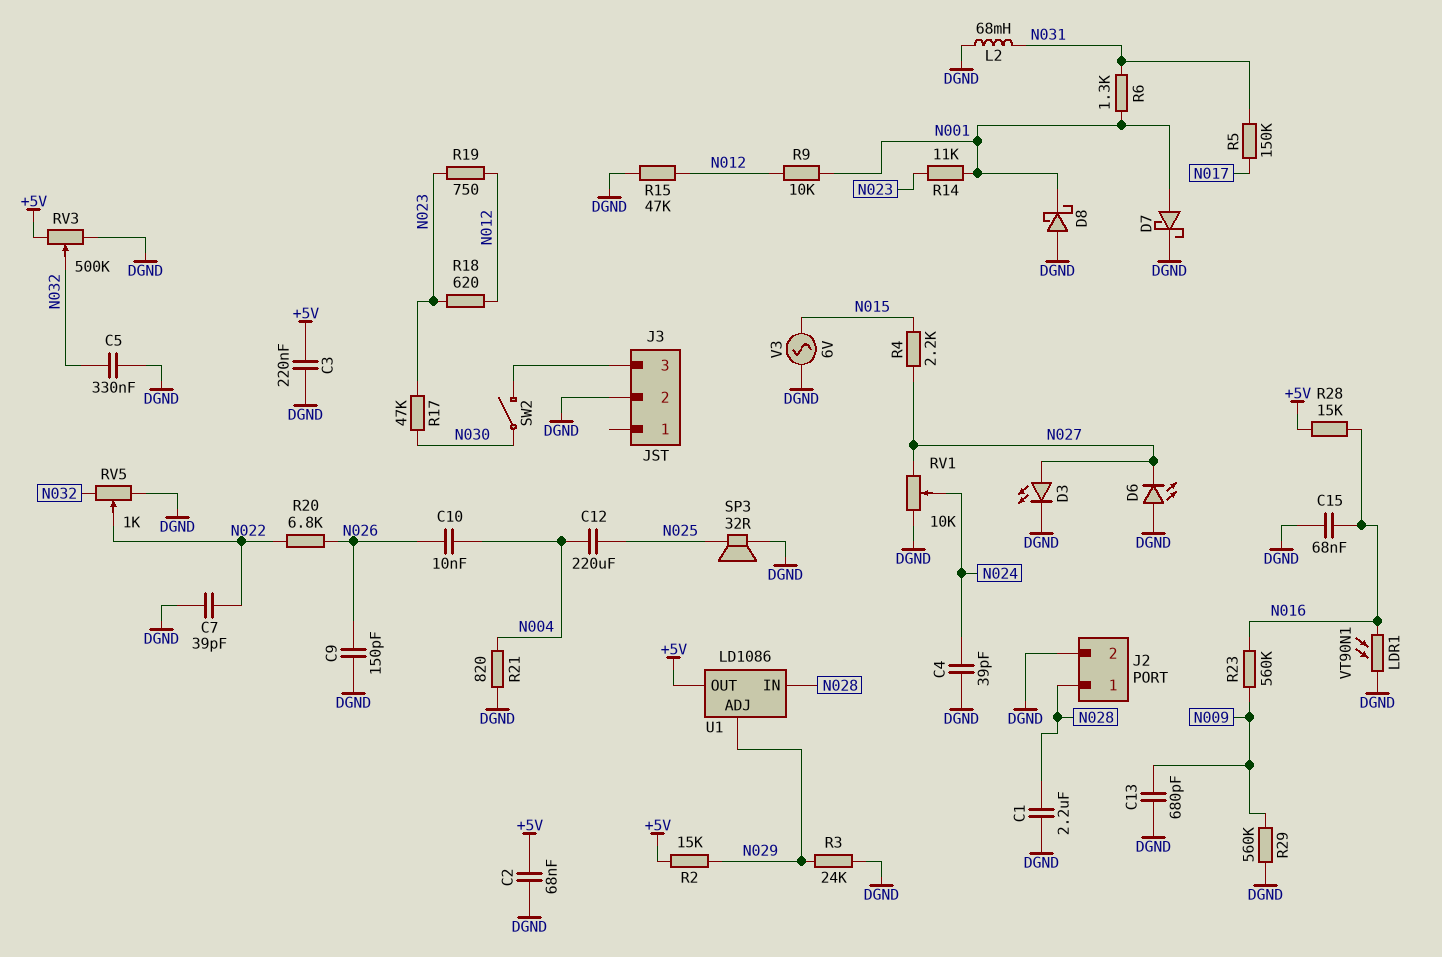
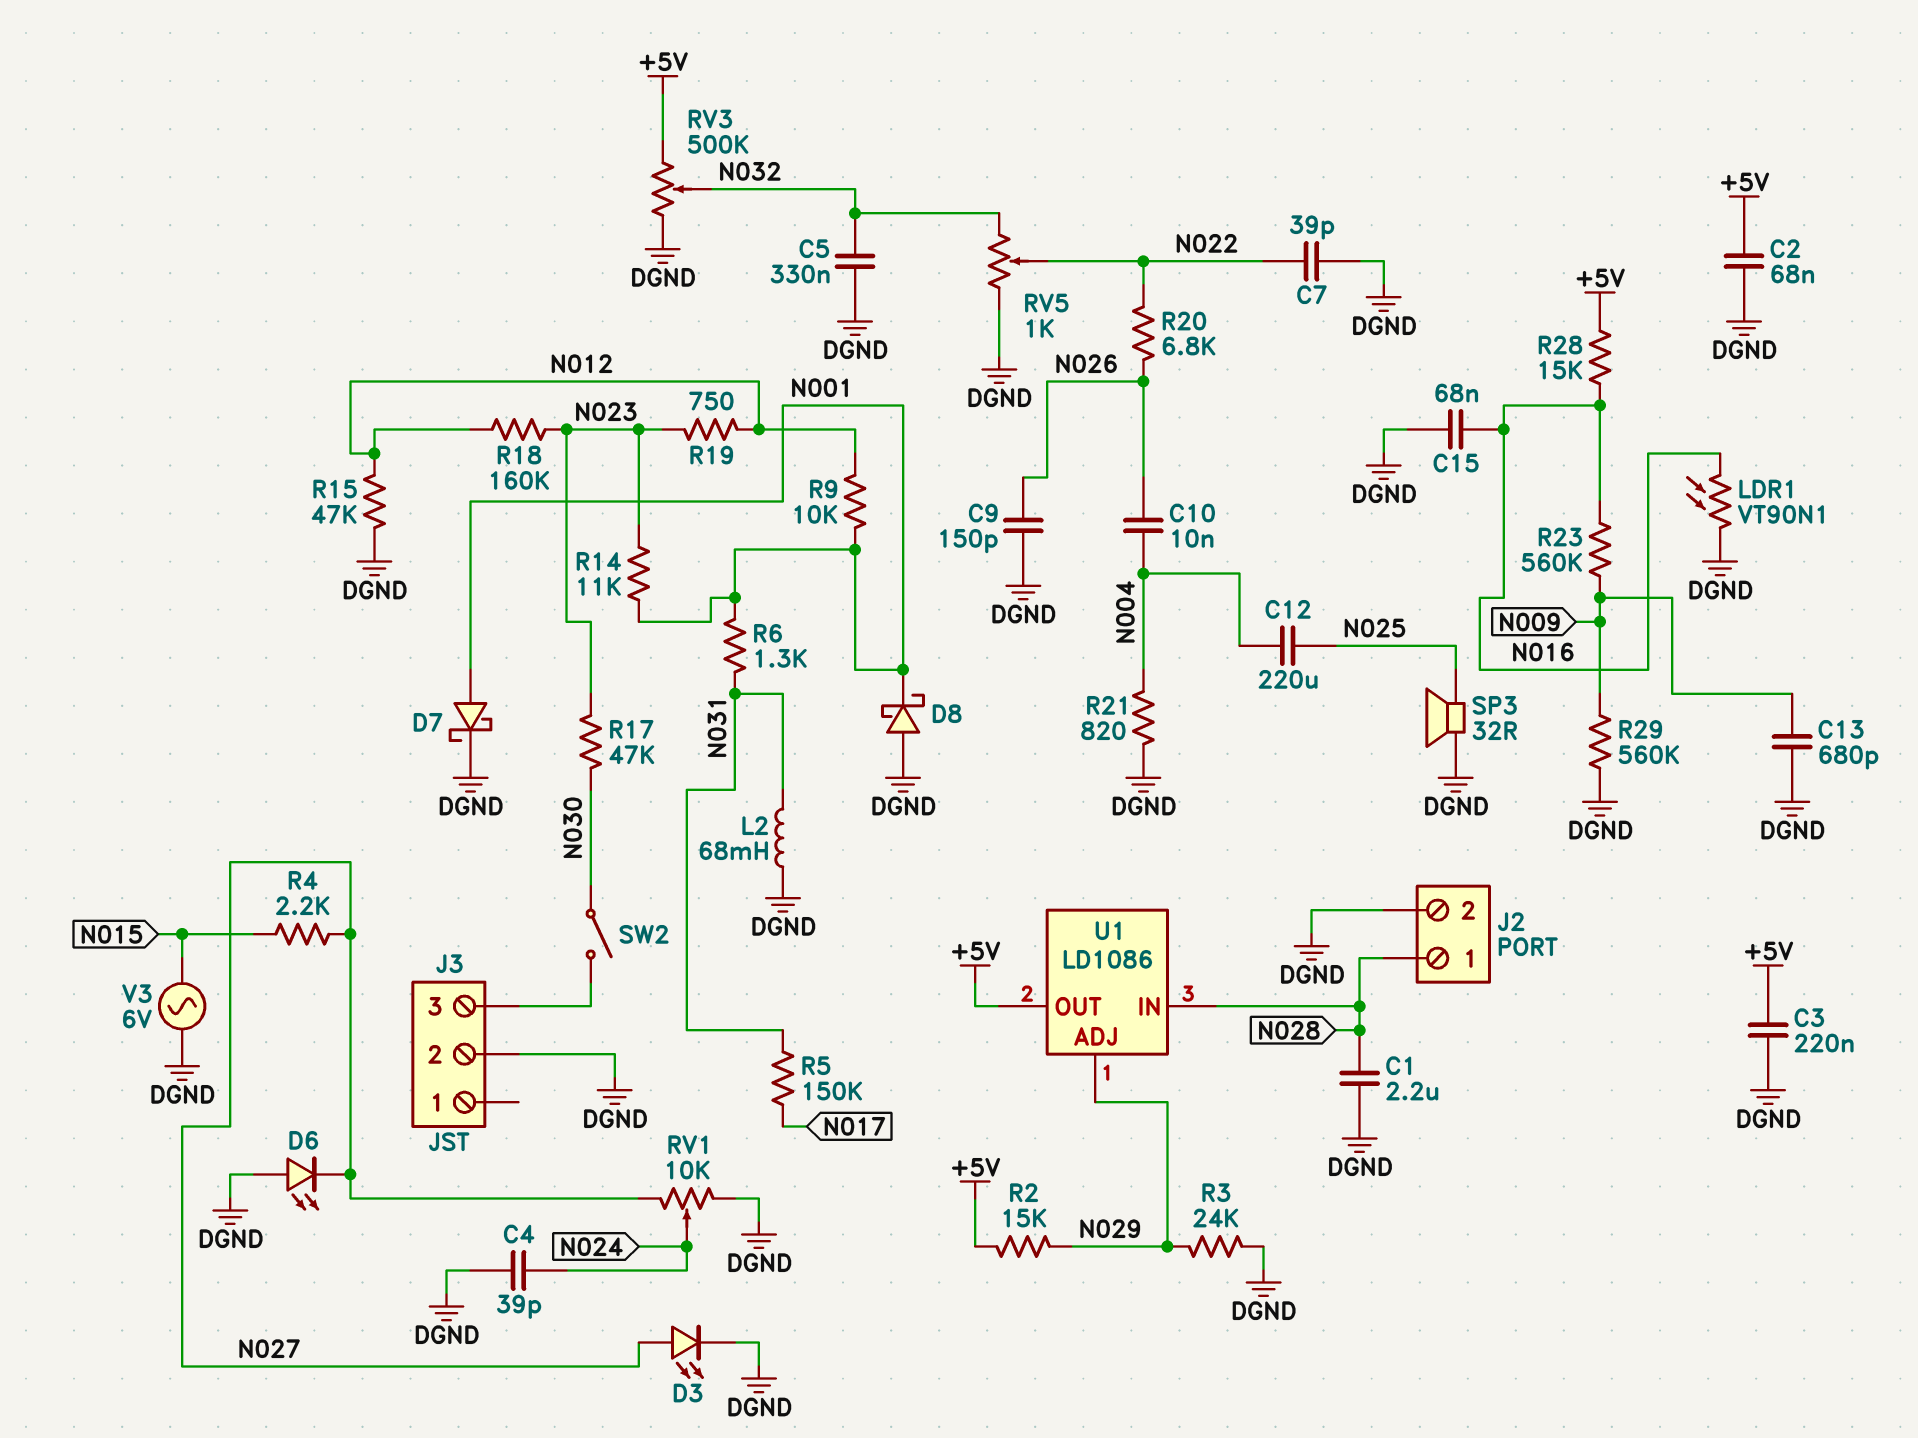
R18: 620 (N012, N023) -> 160k (N012, N023)

